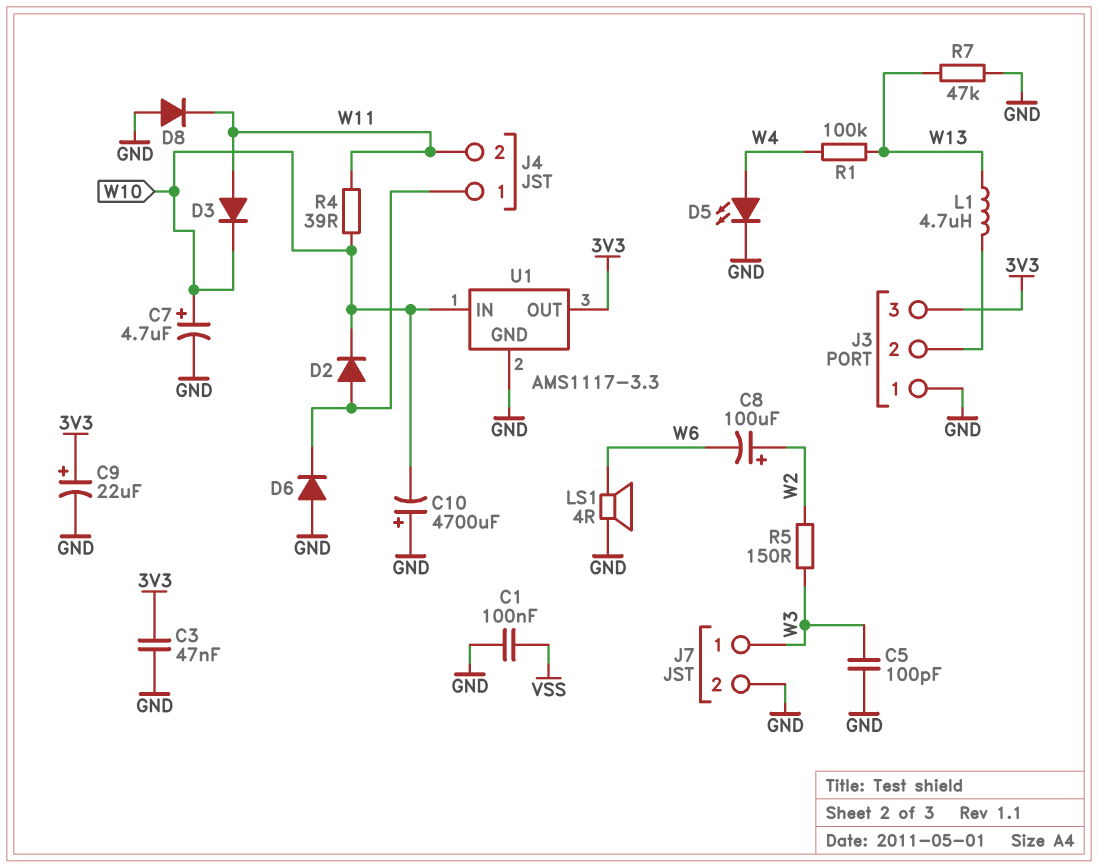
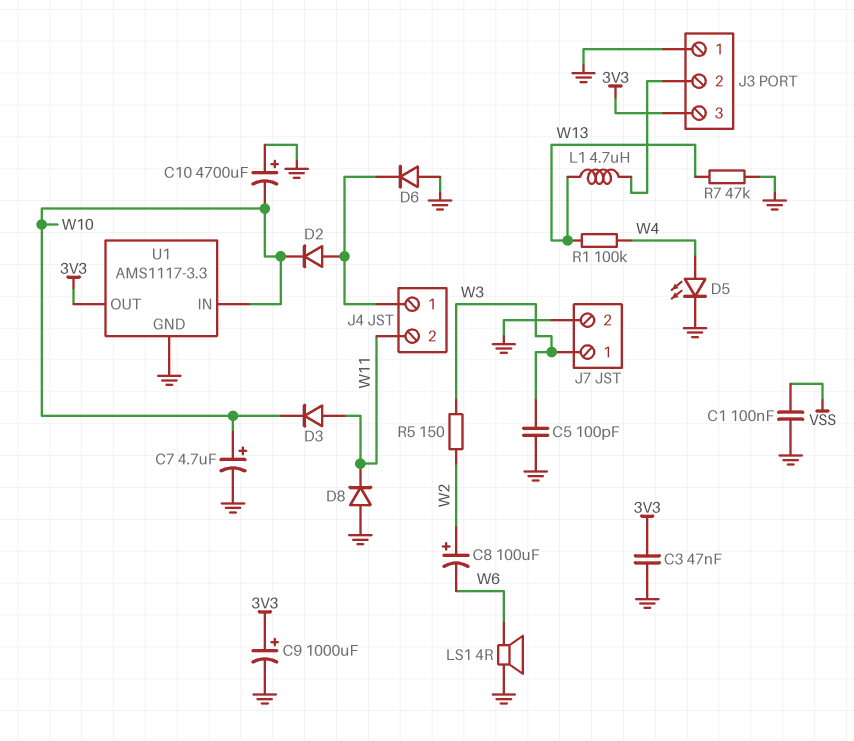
C9: 22uF (plus 3V3, minus GND) -> 1000uF (plus 3V3, minus GND)
R4: 39 (W10, W11) -> none

